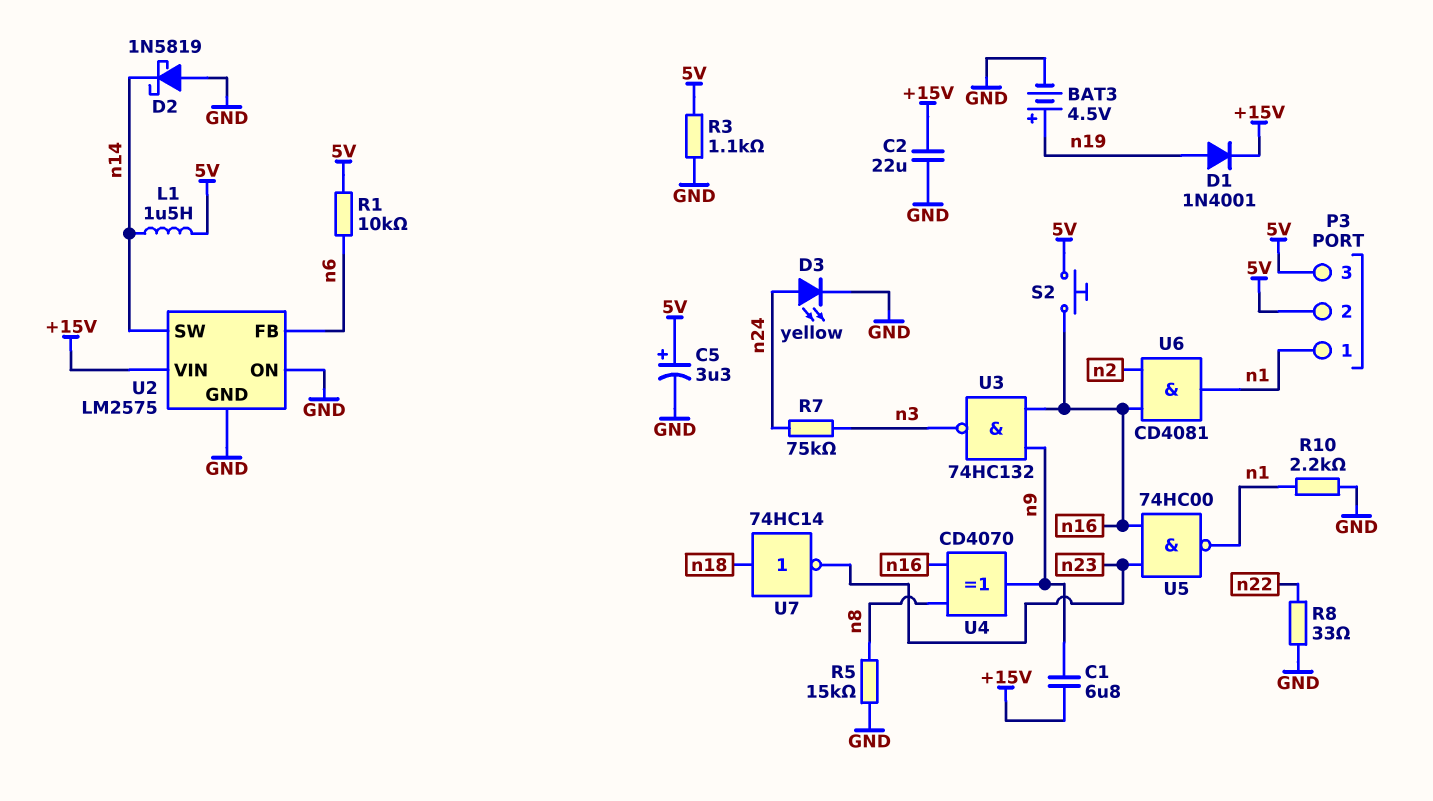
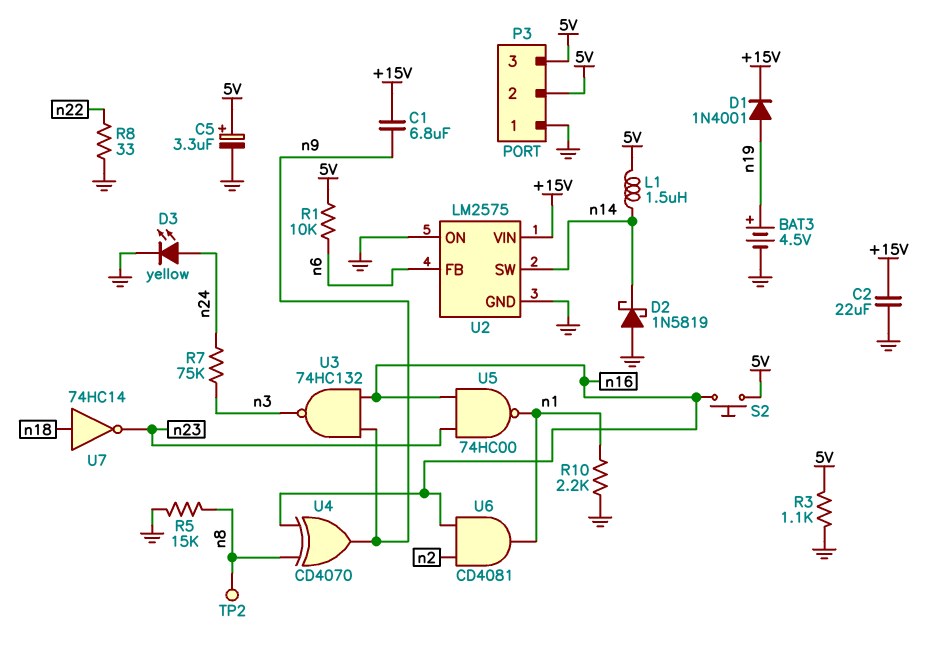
P3 pin 1: n1 -> GND
TP2: none -> test point (n8)

